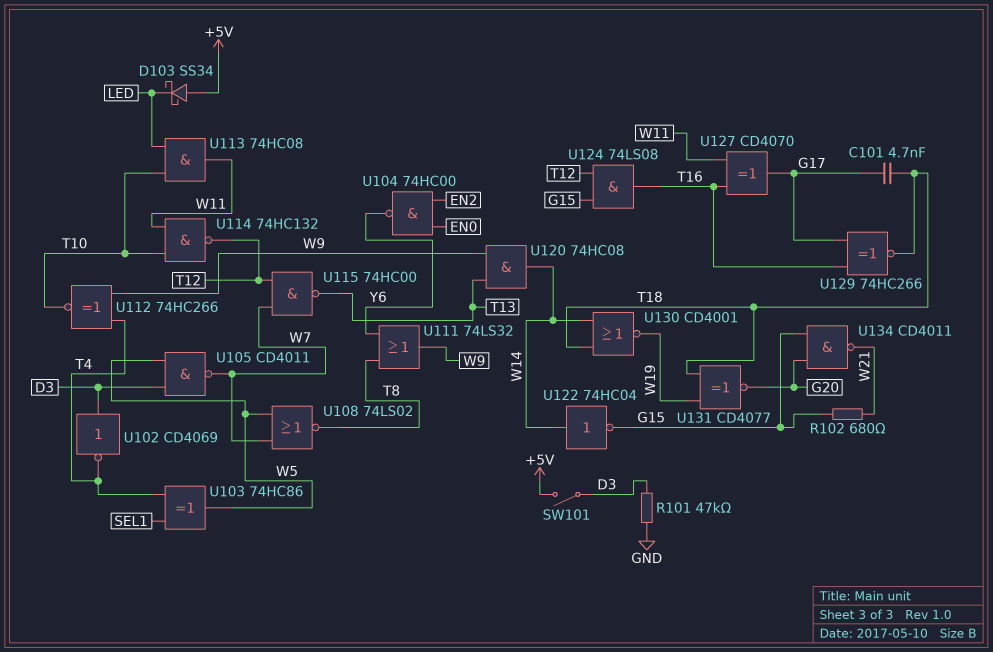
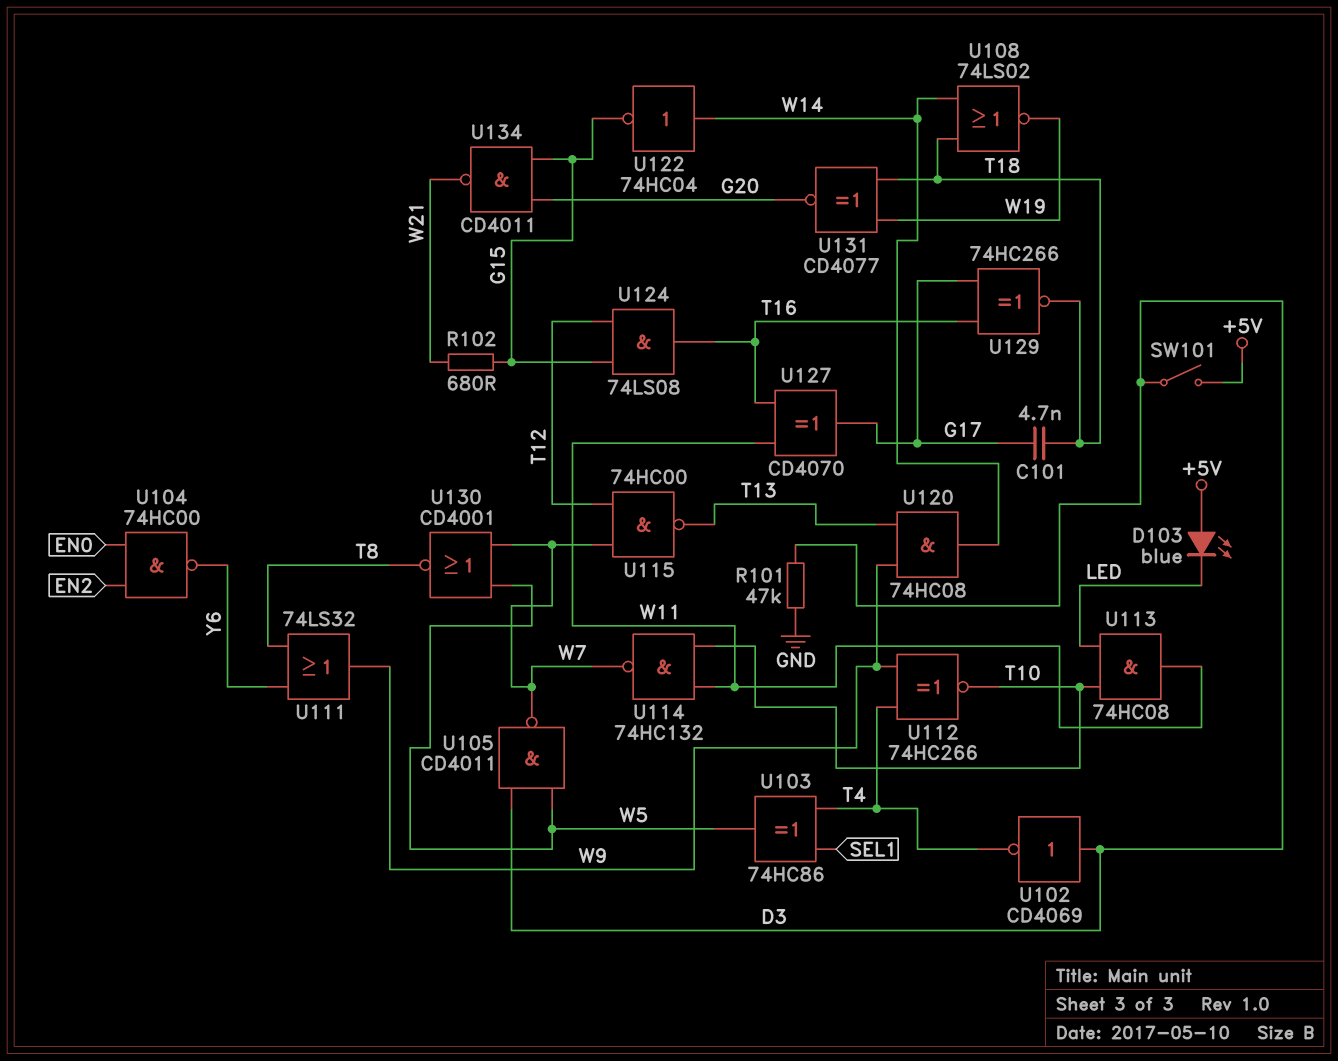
D103: schottky SS34 (A +5V, K LED) -> LED blue (A +5V, K LED)
U108: NOR 74LS02 (in W5, in W7, out T8) -> NOR 74LS02 (in T18, in W14, out W19)
U114: NAND 74HC132 (in T10, in W11, out T12) -> NAND 74HC132 (in T10, in W11, out W7)
U130: NOR CD4001 (in T18, in W14, out W19) -> NOR CD4001 (in W5, in W7, out T8)

